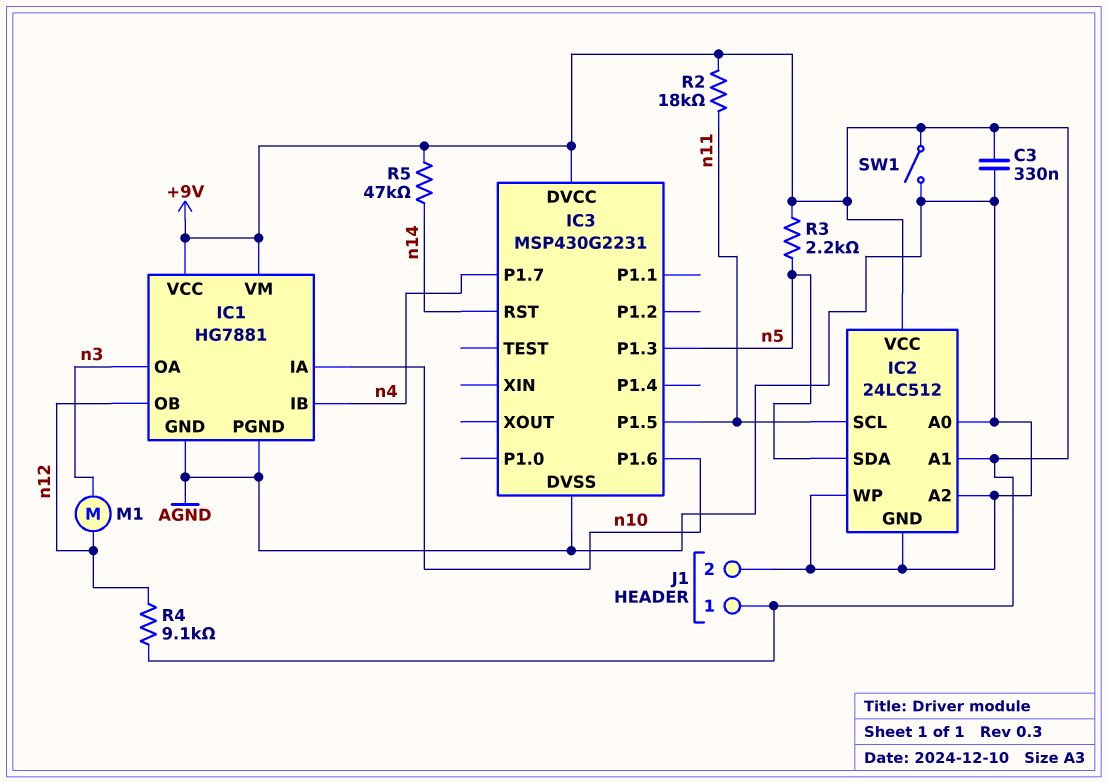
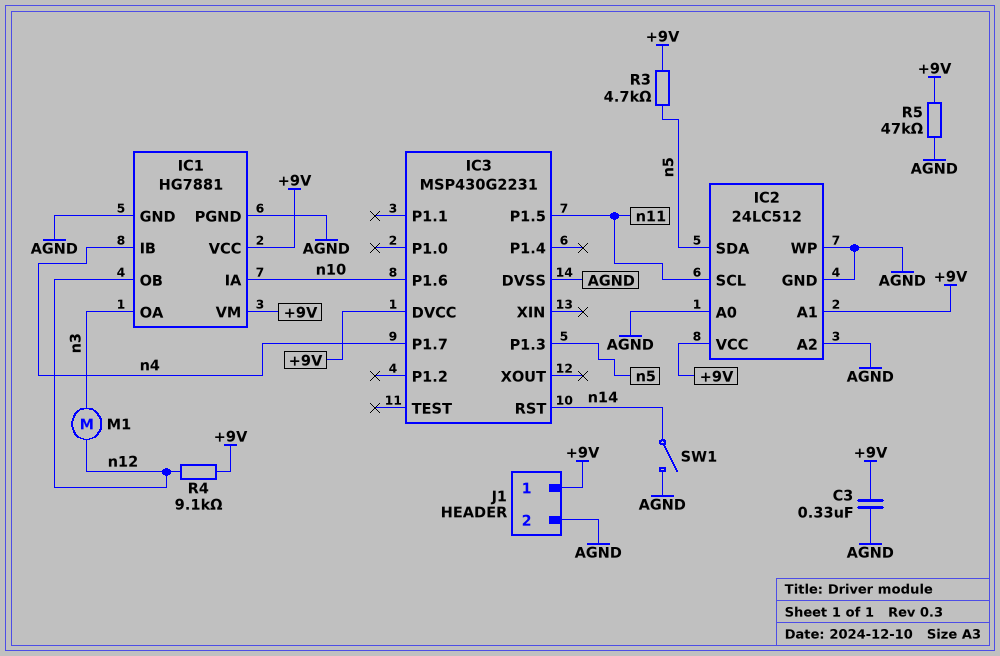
R2: 18k (+9V, n11) -> none
R3: 2.2k (+9V, n5) -> 4.7k (+9V, n5)
R5: 47k (+9V, n14) -> 47k (+9V, AGND)
SW1: switch (+9V, AGND) -> switch (AGND, n14)

